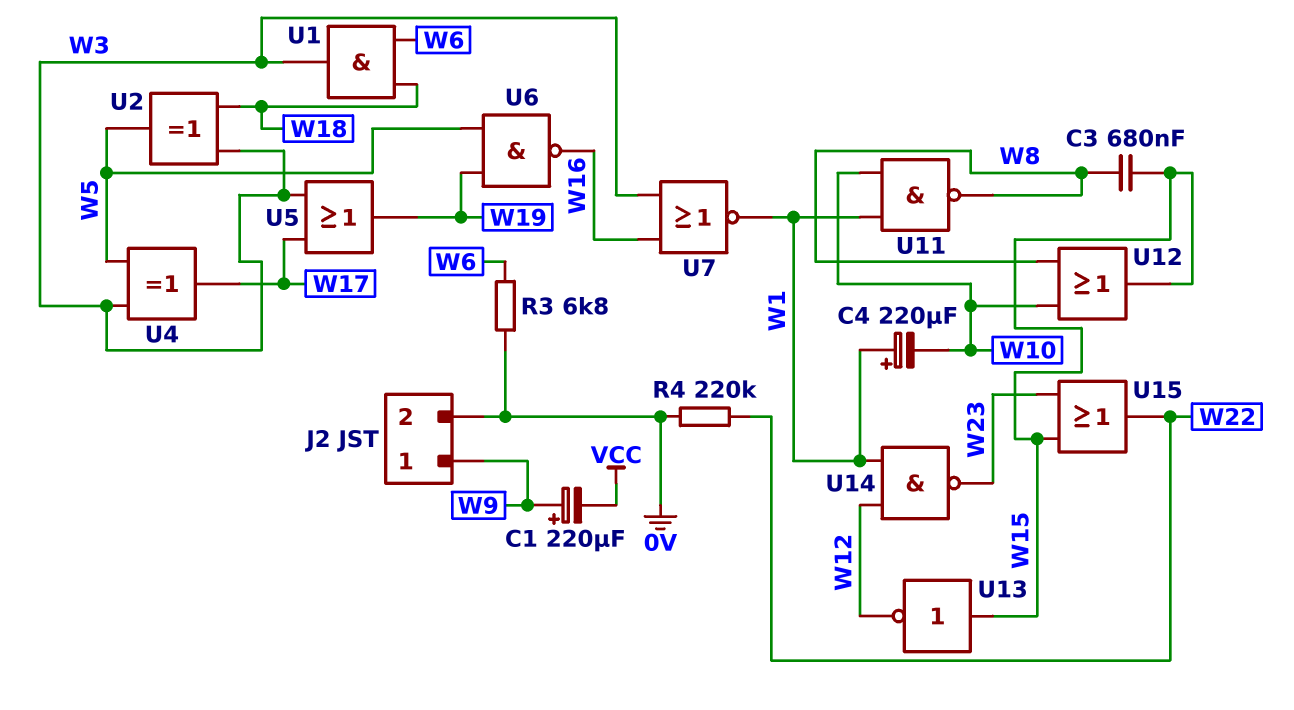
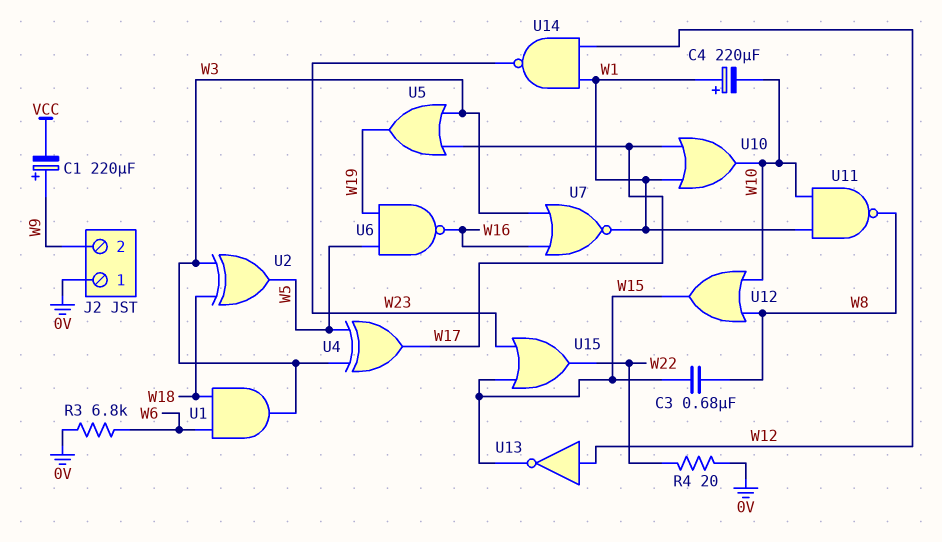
J2 pin 1: W9 -> 0V
J2 pin 2: 0V -> W9
R4: 220k (0V, W22) -> 20 (0V, W22)
U10: none -> OR (in W1, in W17, out W10)
U13: NOT (in W15, out W12) -> NOT (in W12, out W15)

